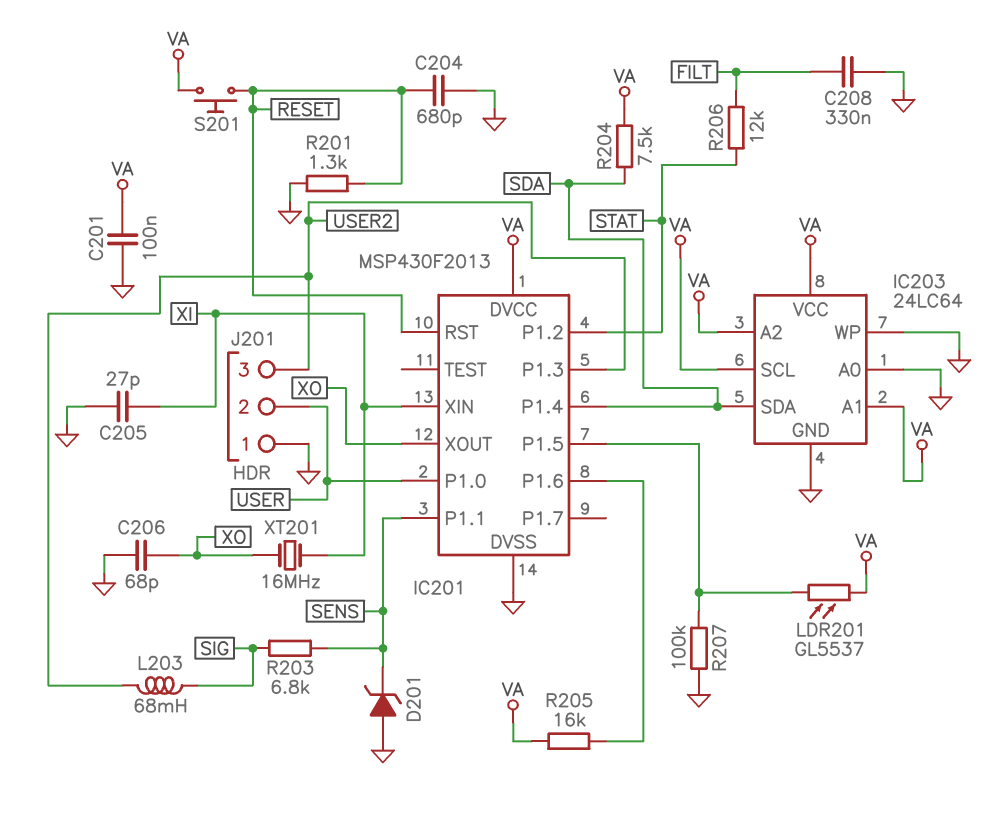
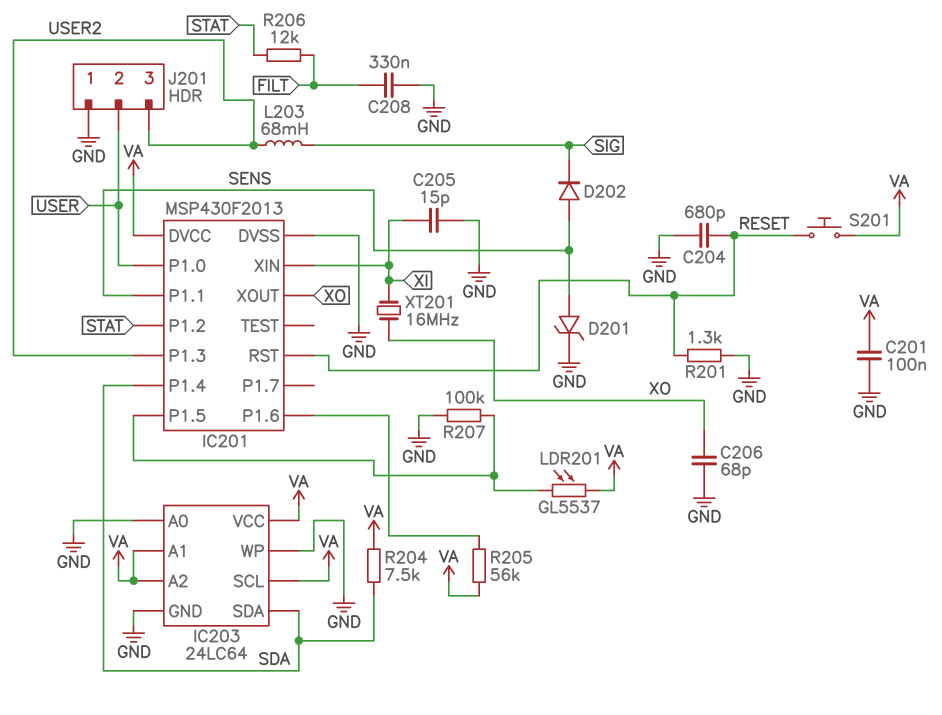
C205: 27pF (GND, XI) -> 15pF (GND, XI)
D201: zener (A GND, K SENS) -> zener (A SENS, K GND)
D202: none -> diode (A SENS, K SIG)
R203: 6.8k (SENS, SIG) -> none
R205: 16k (IC201/P1.6, VA) -> 56k (IC201/P1.6, VA)

